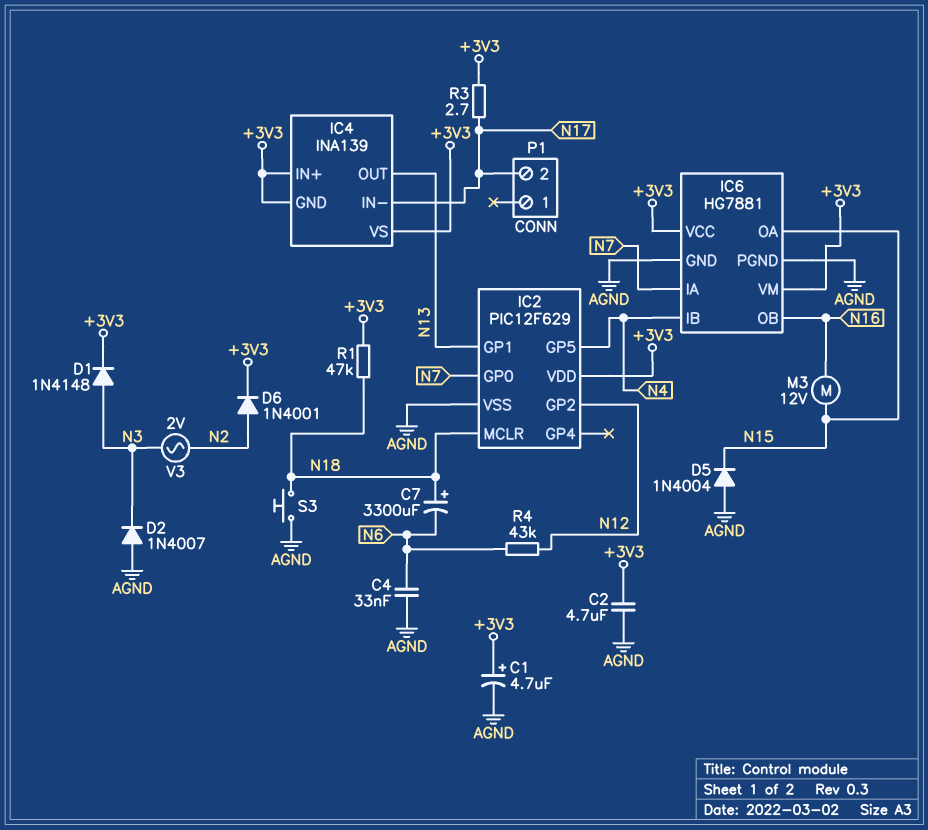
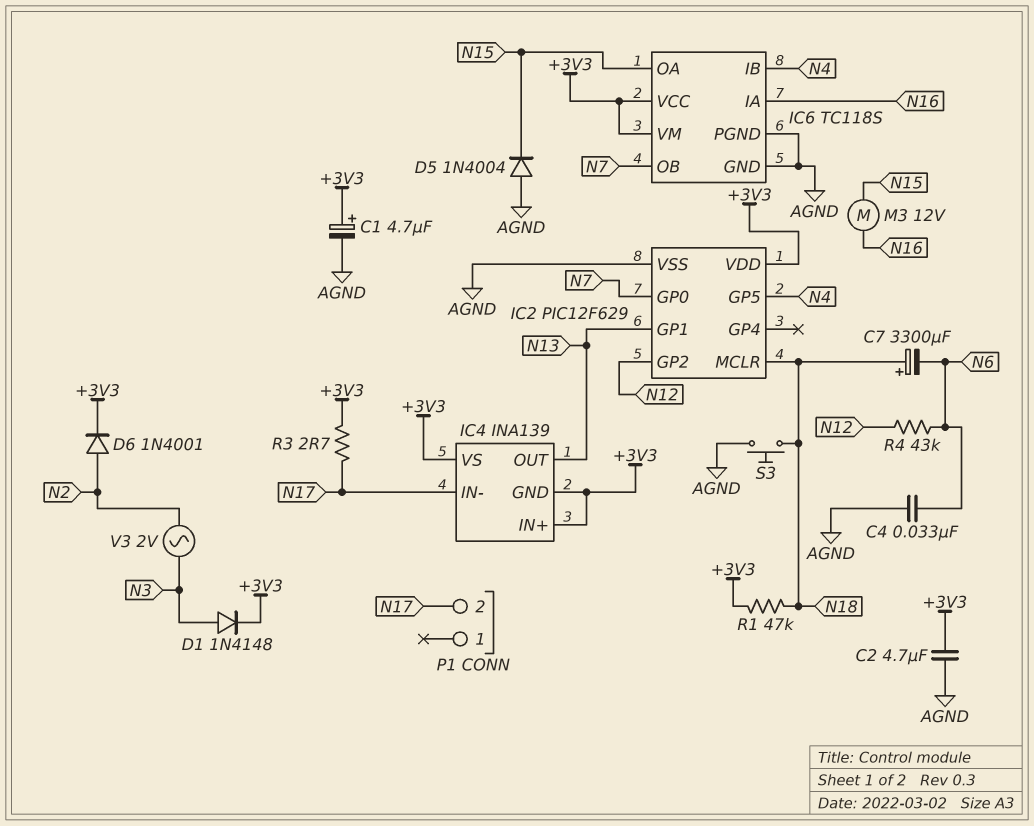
D2: diode 1N4007 (A AGND, K N3) -> none
IC6: HG7881 -> TC118S
IC6 pin IA: N7 -> N16
IC6 pin OB: N16 -> N7

